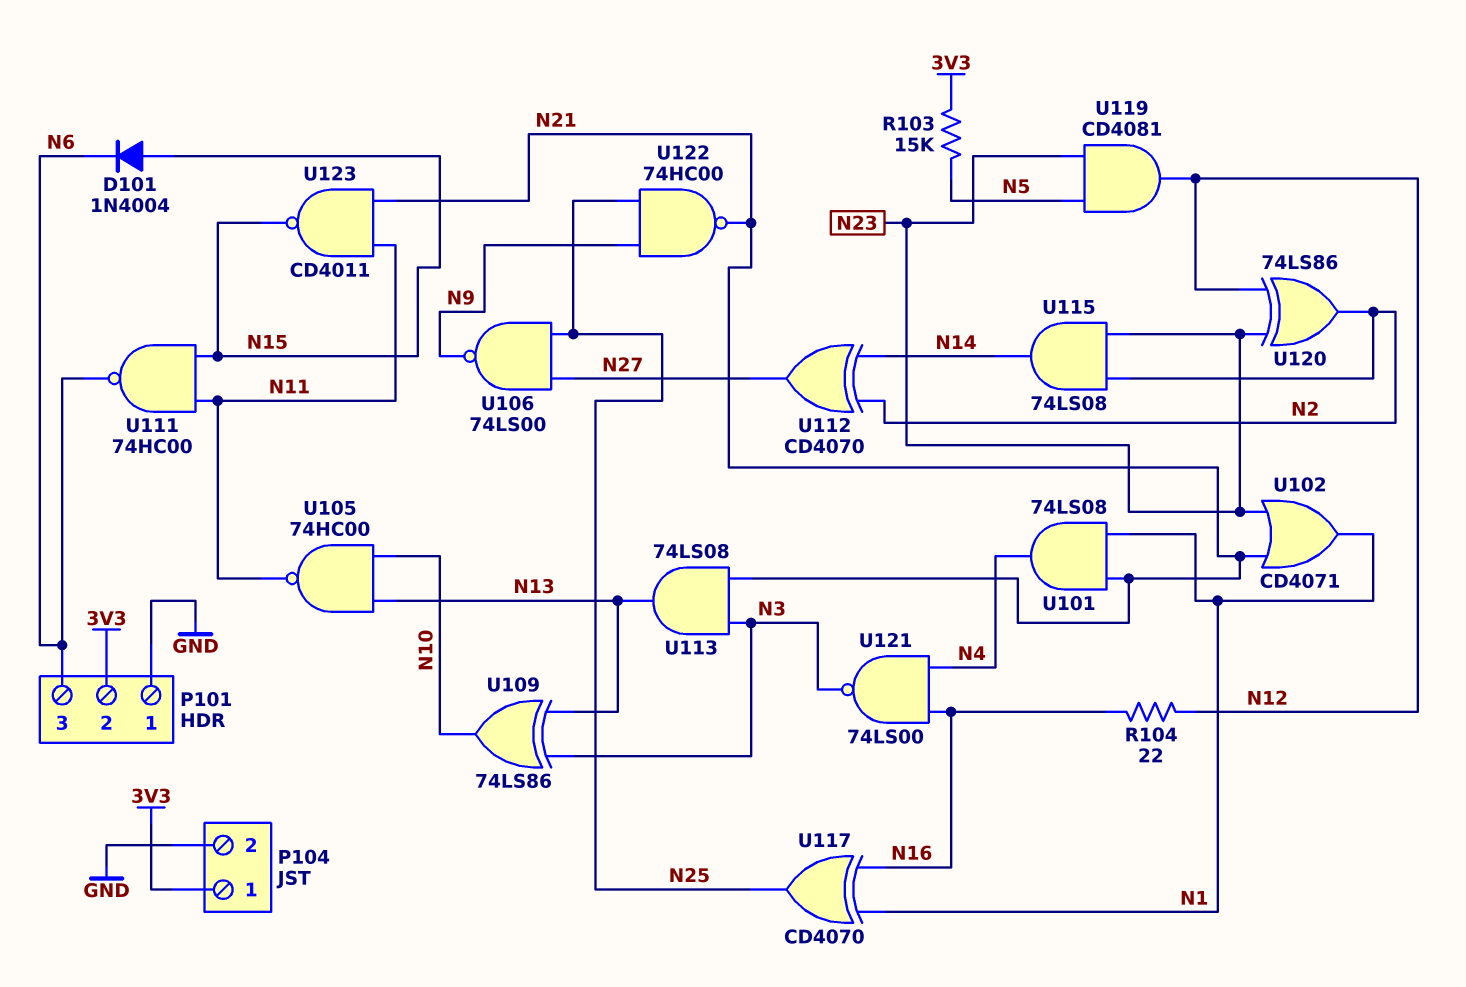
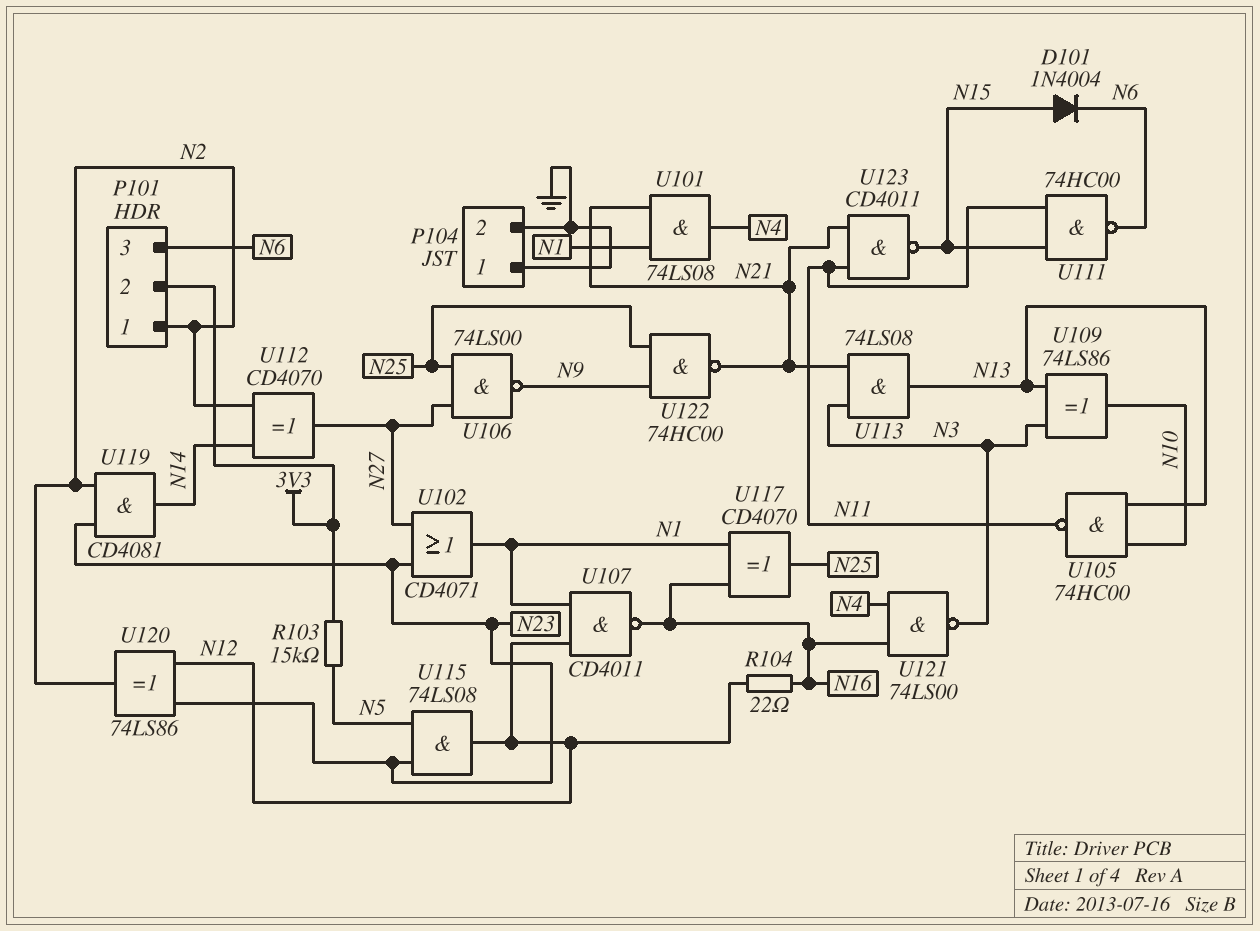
P101 pin 1: GND -> N2
P104 pin 1: 3V3 -> GND
U102: OR CD4071 (in N21, in N23, out N1) -> OR CD4071 (in N23, in N27, out N1)
U107: none -> NAND CD4011 (in N1, in N12, out N16)
U115: AND 74LS08 (in N2, in N23, out N14) -> AND 74LS08 (in N5, in N23, out N12)
U119: AND CD4081 (in N5, in N23, out N12) -> AND CD4081 (in N2, in N23, out N14)

